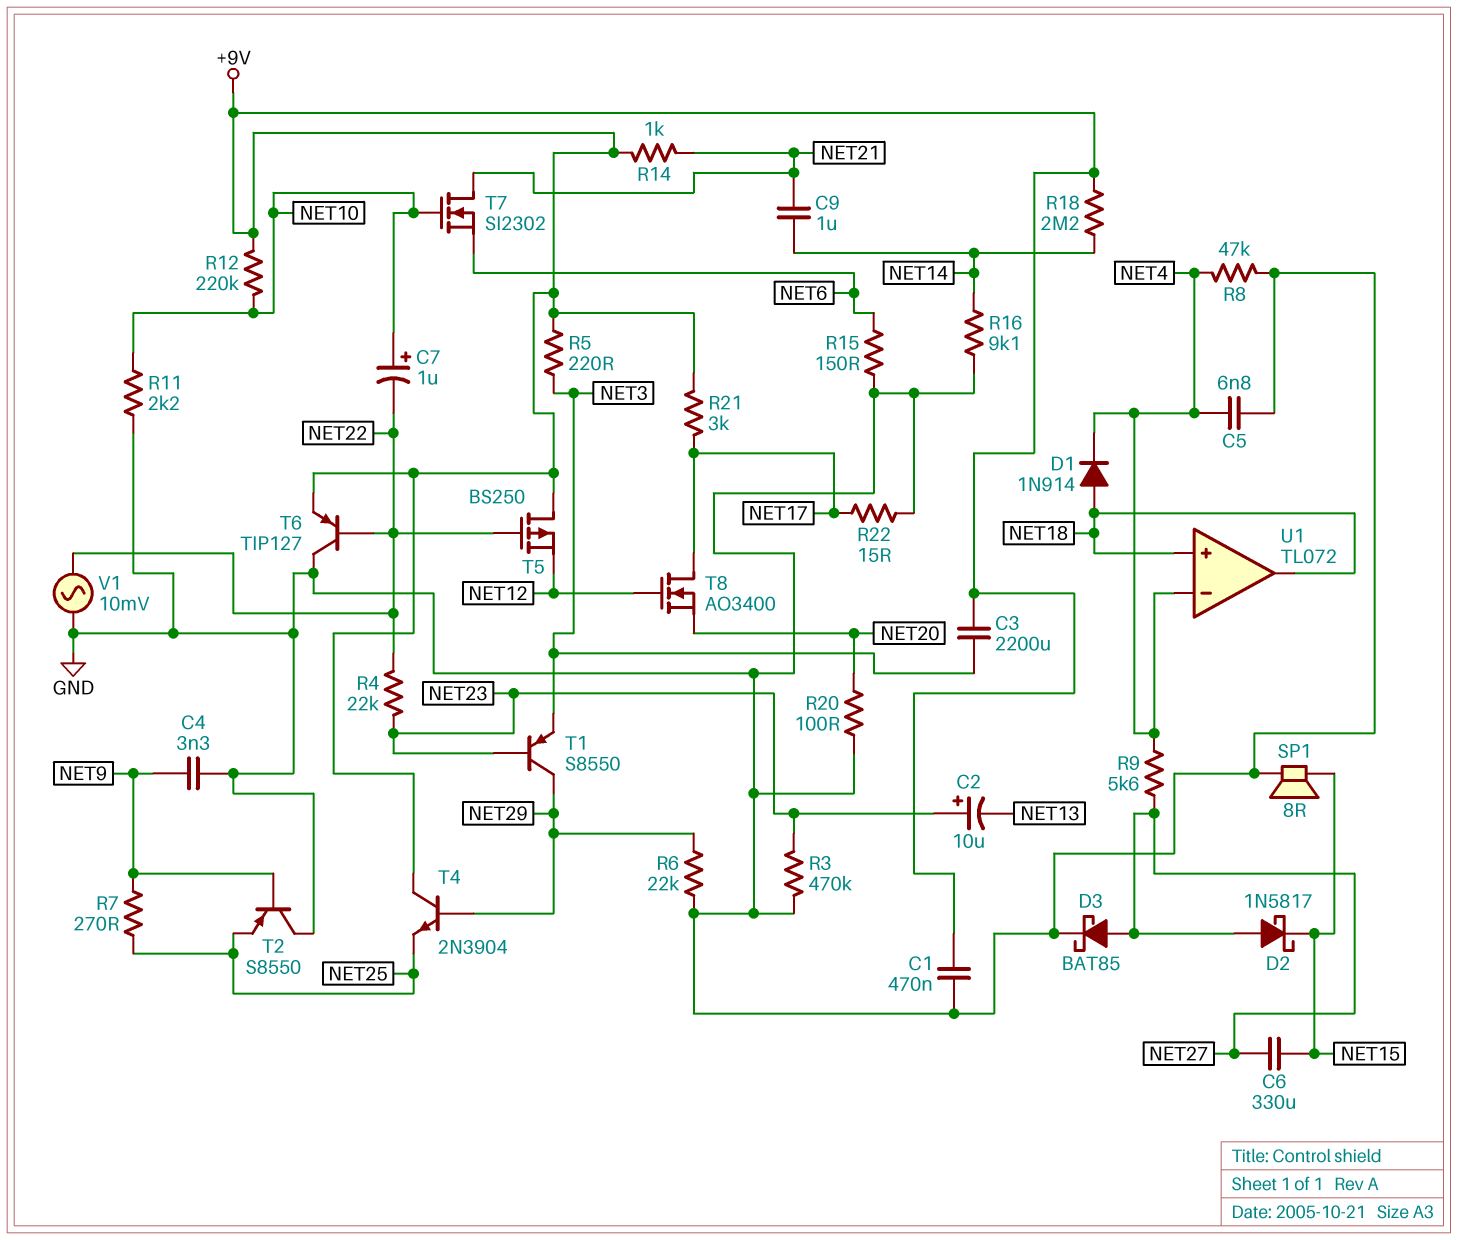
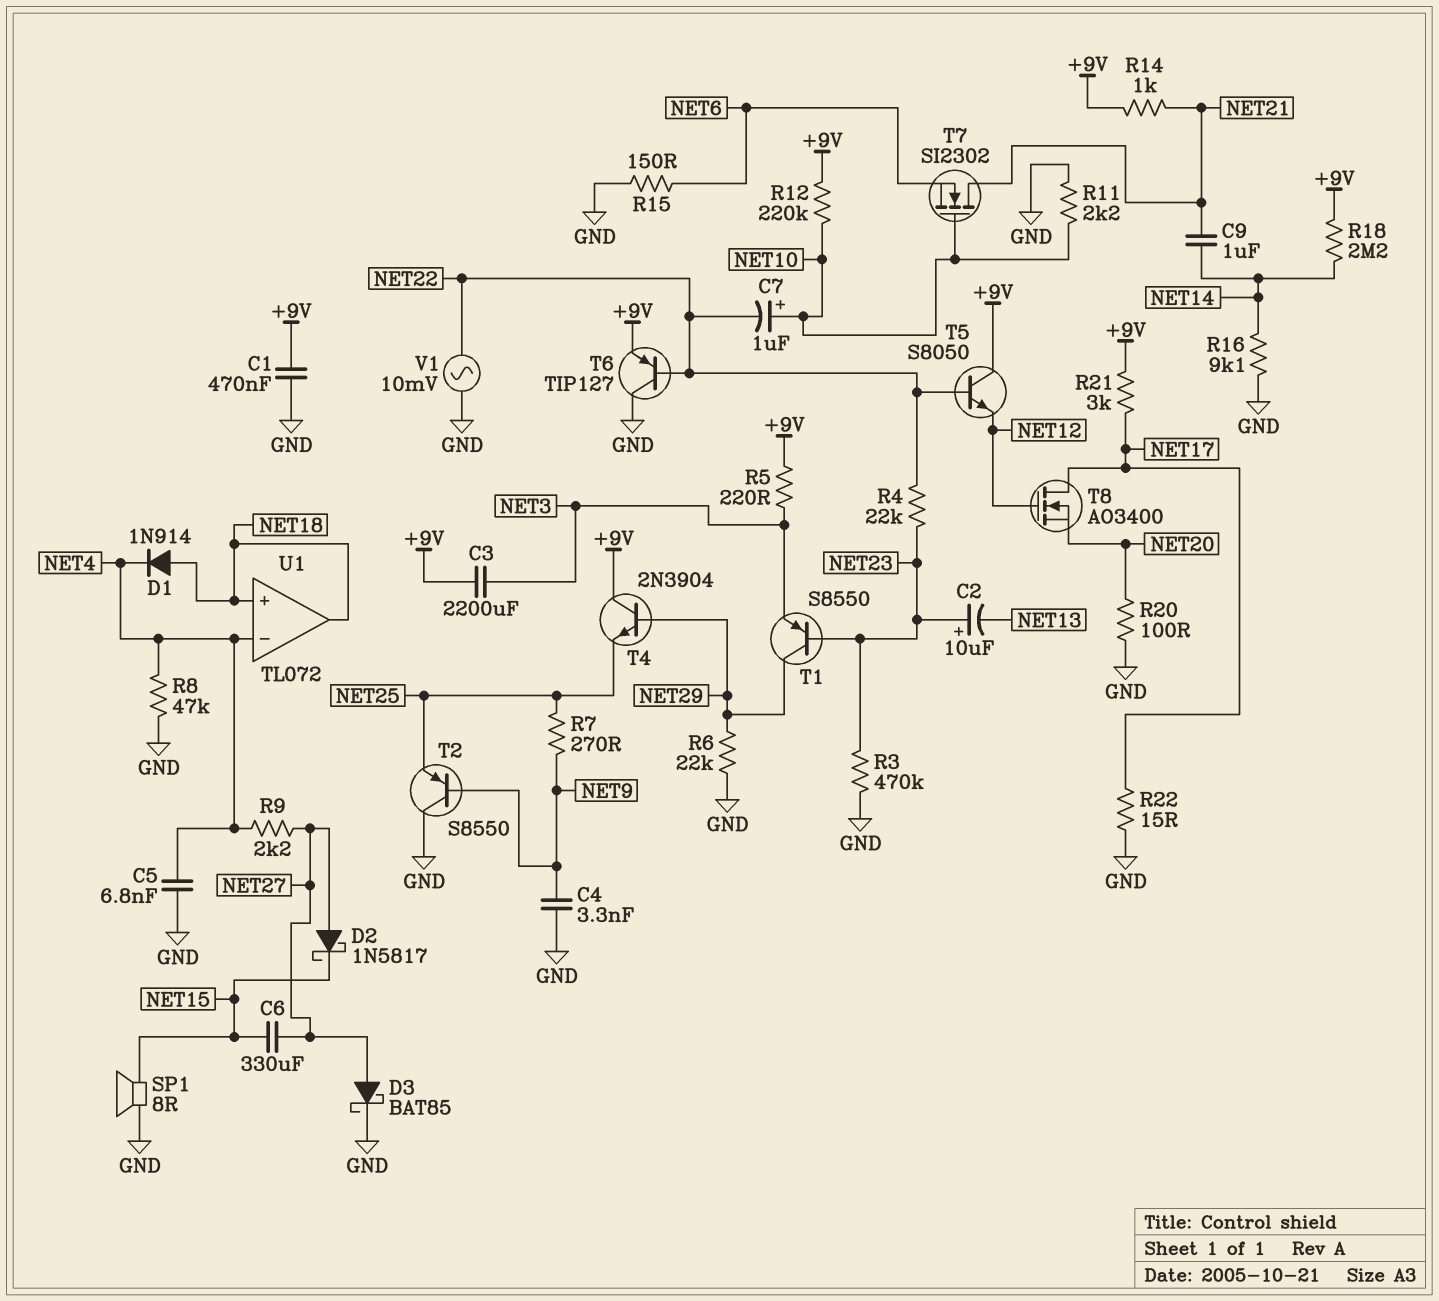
R9: 5.6k (NET4, NET27) -> 2.2k (NET4, NET27)
T5: PMOS BS250 (G NET22, D +9V, S NET12) -> NPN S8050 (B NET22, C +9V, E NET12)

